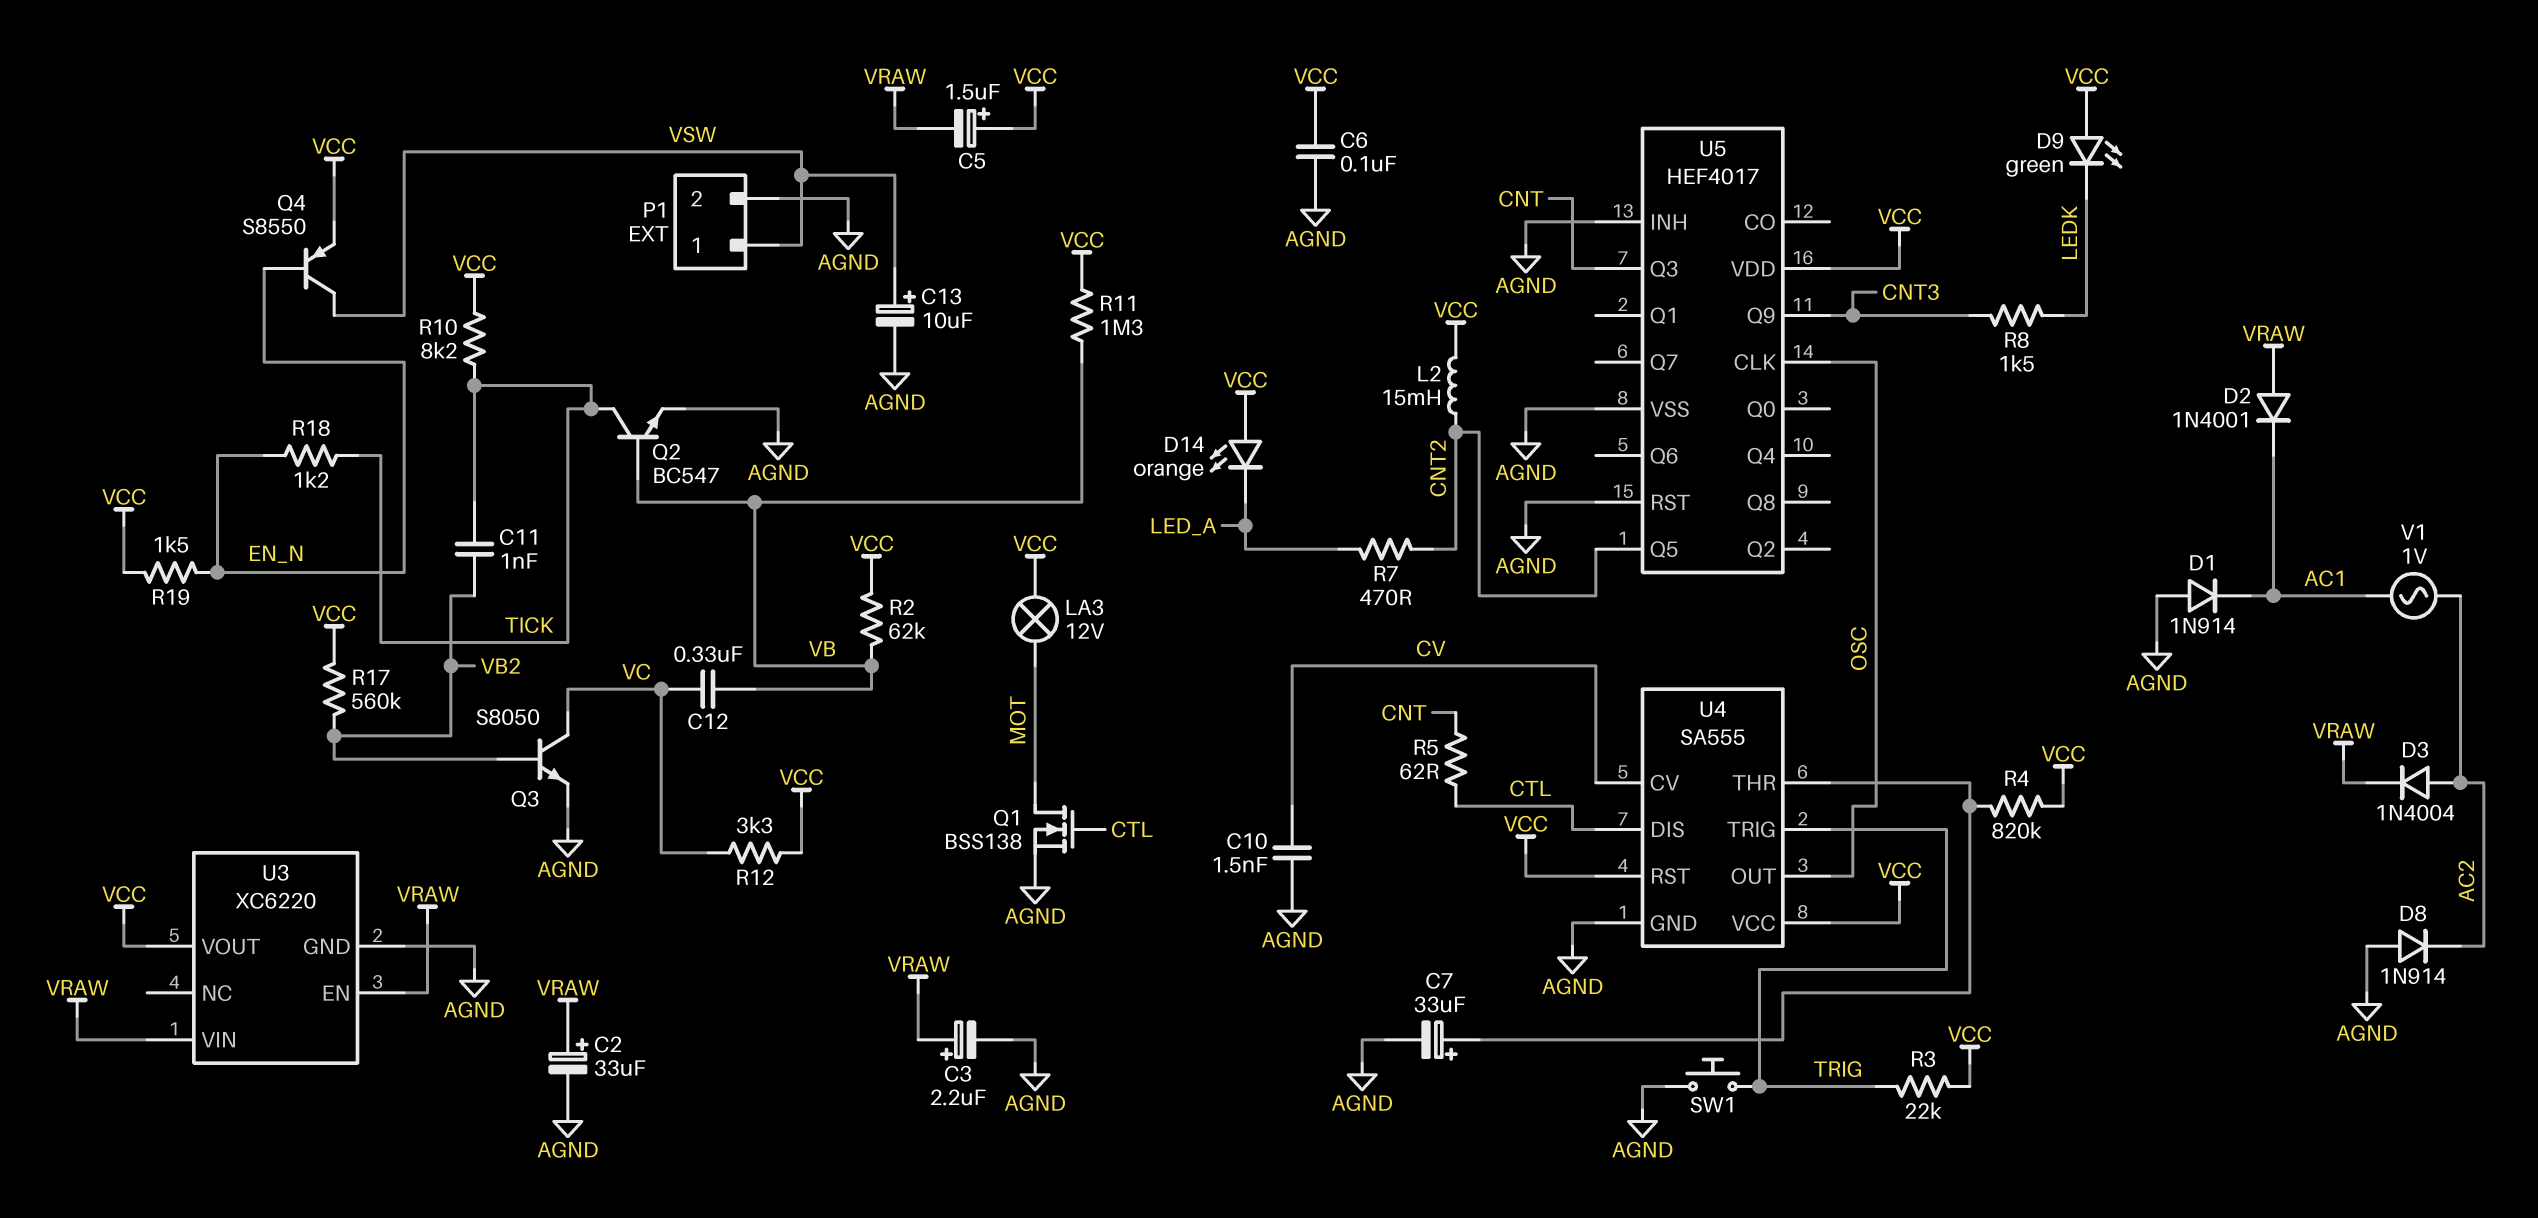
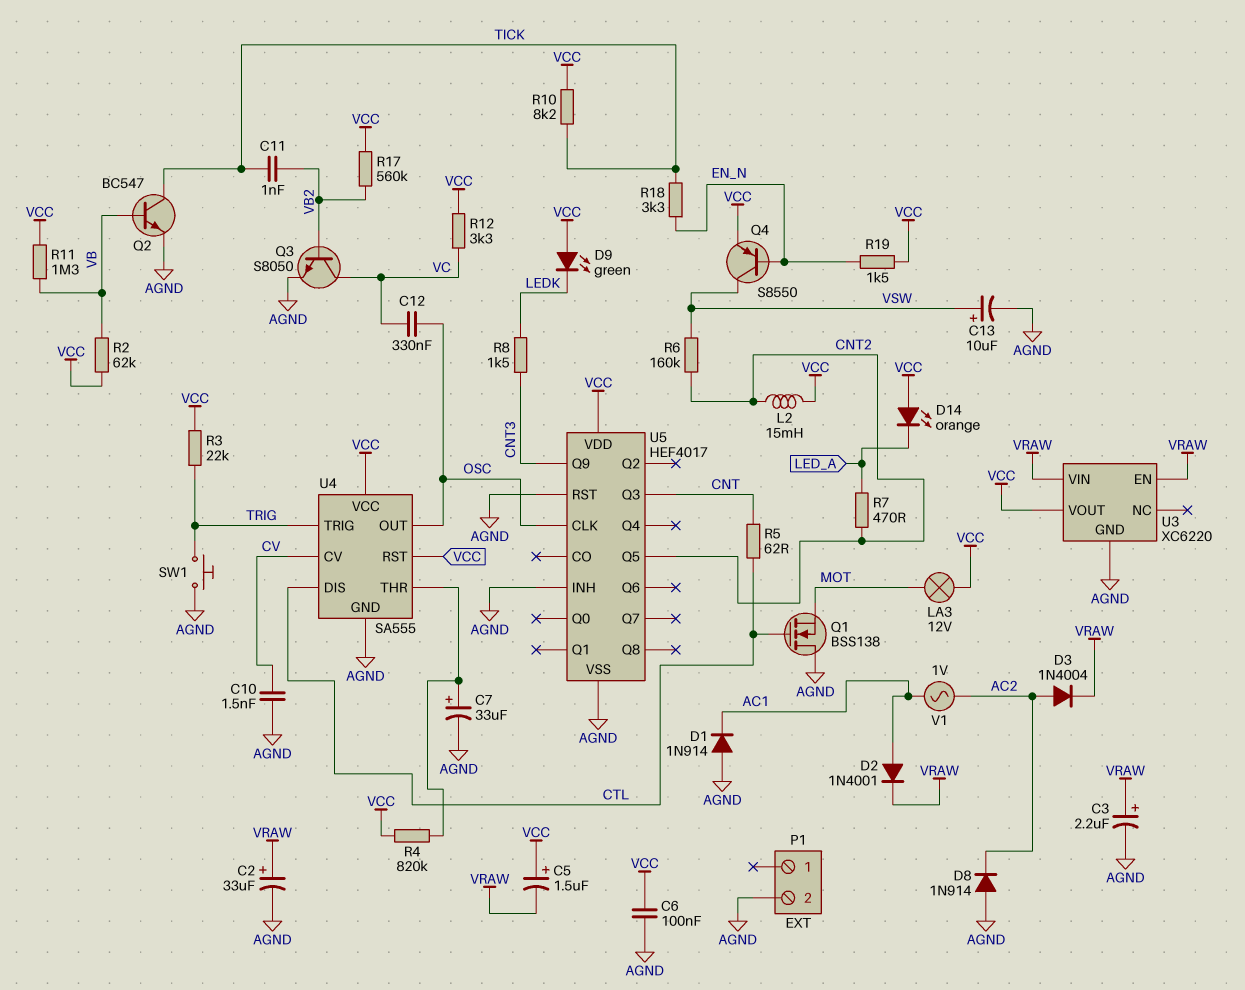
C12: 330nF (VB, VC) -> 330nF (OSC, VC)
D2: diode 1N4001 (A VRAW, K AC1) -> diode 1N4001 (A AC1, K VRAW)
P1 pin 1: VSW -> none
Q1: NMOS BSS138 (G CTL, D MOT, S AGND) -> NMOS BSS138 (G CTL, D AGND, S MOT)
R6: none -> 160k (CNT2, VSW)
R18: 1.2k (EN_N, TICK) -> 3.3k (EN_N, TICK)

